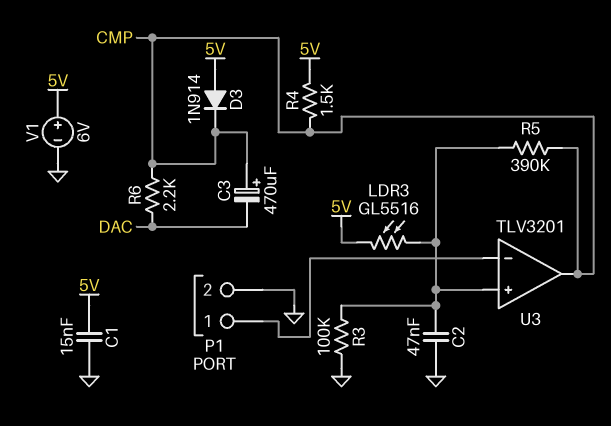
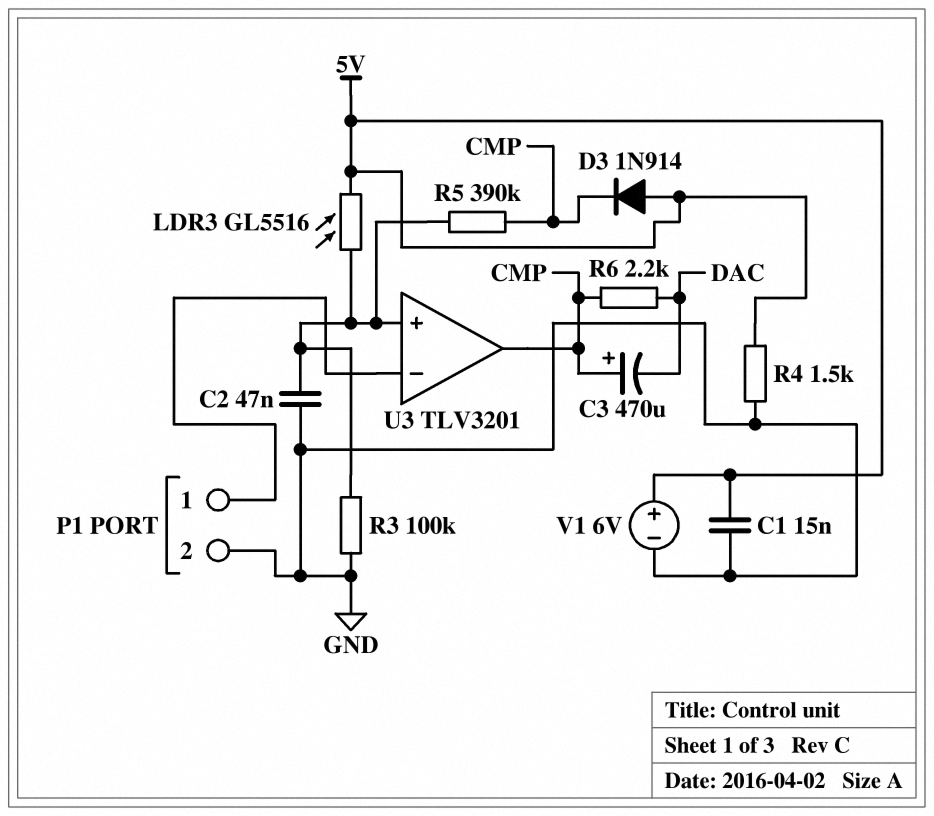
R4: 1.5k (5V, CMP) -> 1.5k (5V, GND)

